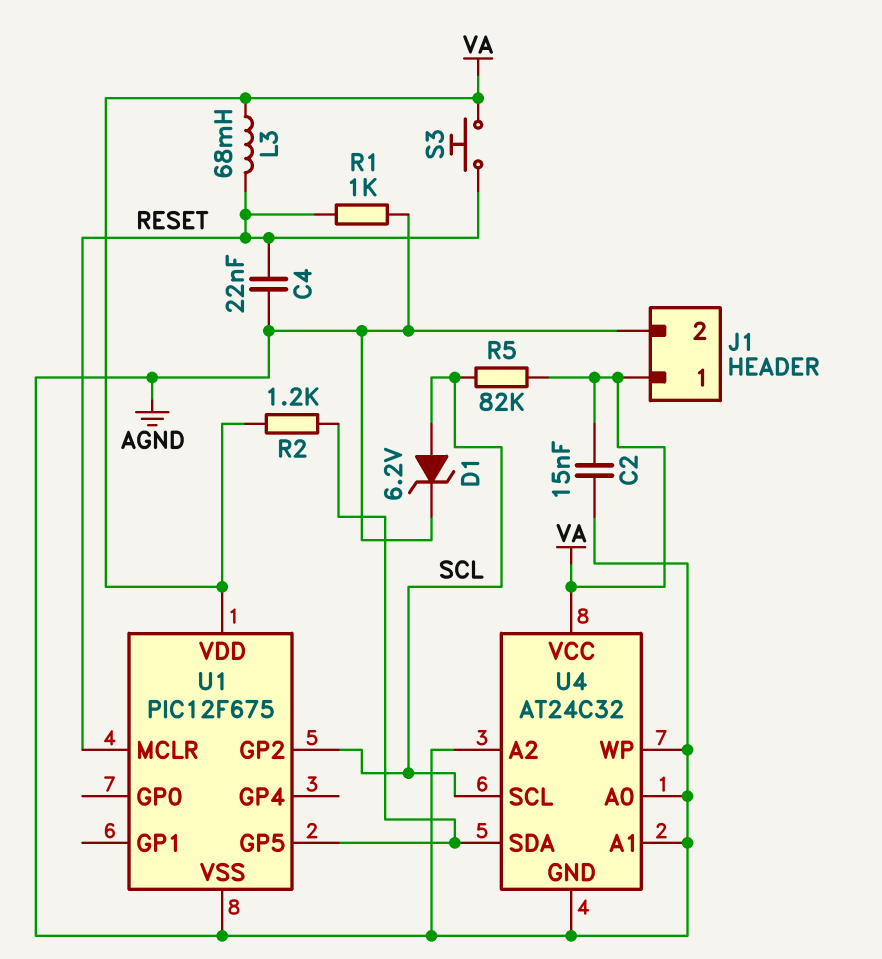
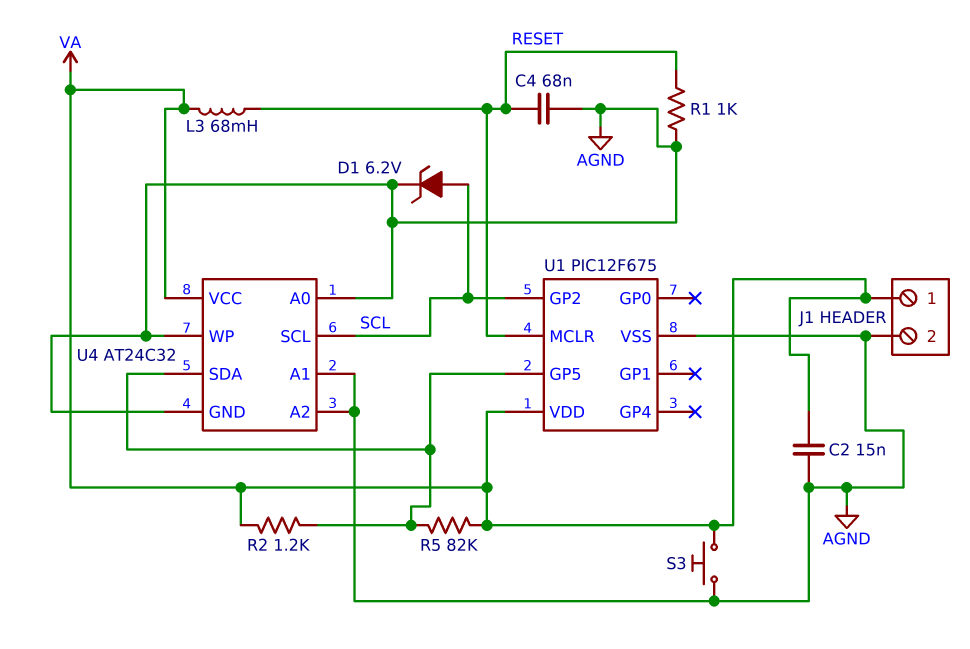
C4: 22nF (AGND, RESET) -> 68nF (AGND, RESET)
R5: 82k (SCL, VA) -> 82k (U1/GP5, VA)
S3: button (RESET, VA) -> button (AGND, VA)

